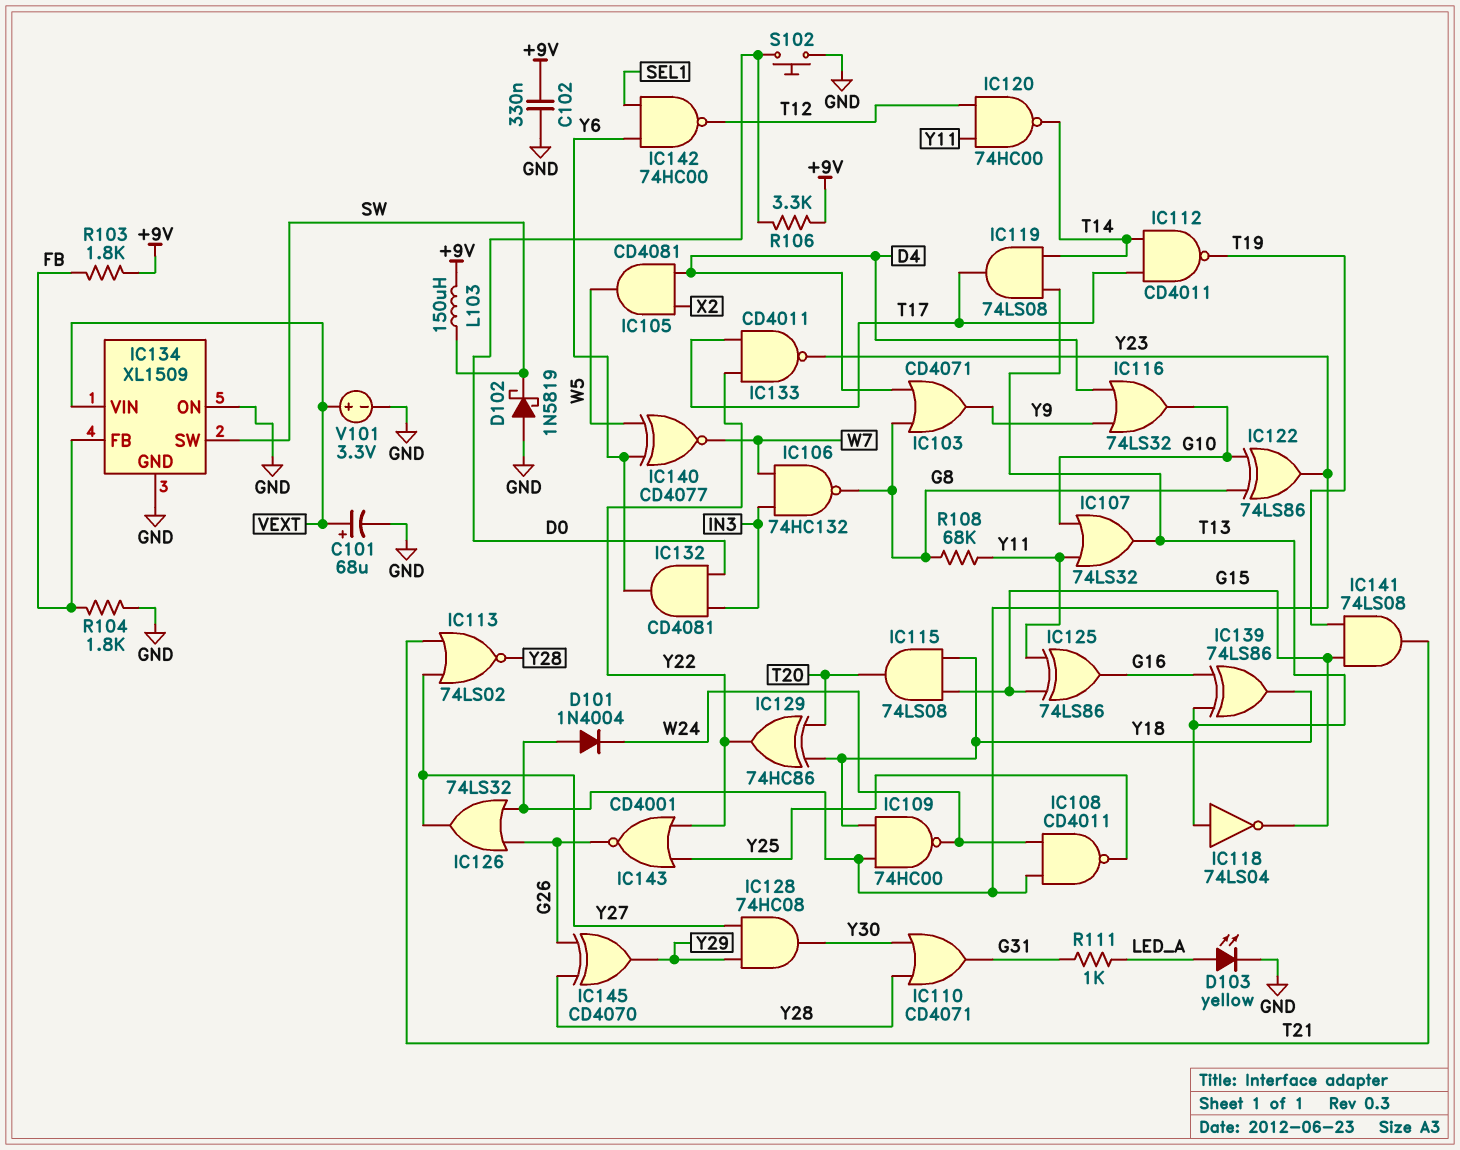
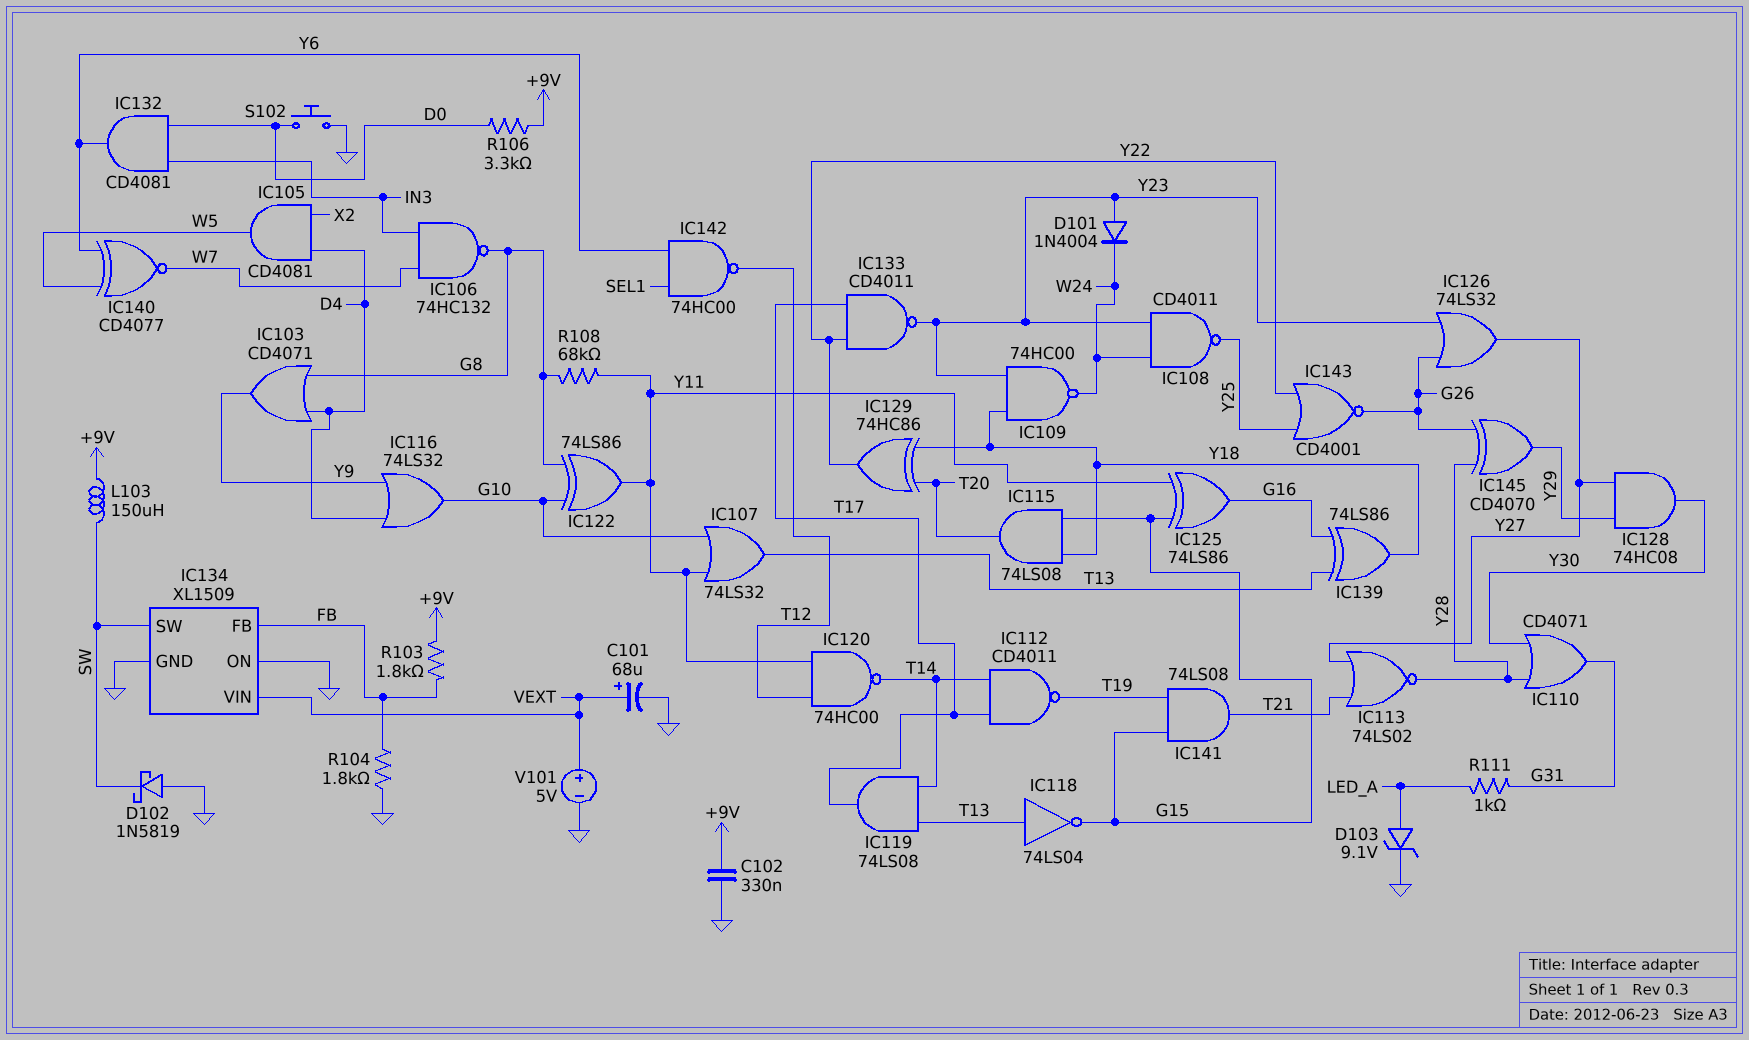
D103: LED yellow (A LED_A, K GND) -> zener 9.1V (A LED_A, K GND)
IC122: XOR 74LS86 (in G8, in G10, out Y23) -> XOR 74LS86 (in G8, in G10, out Y11)
V101: 3.3V (plus VEXT, minus GND) -> 5V (plus VEXT, minus GND)

